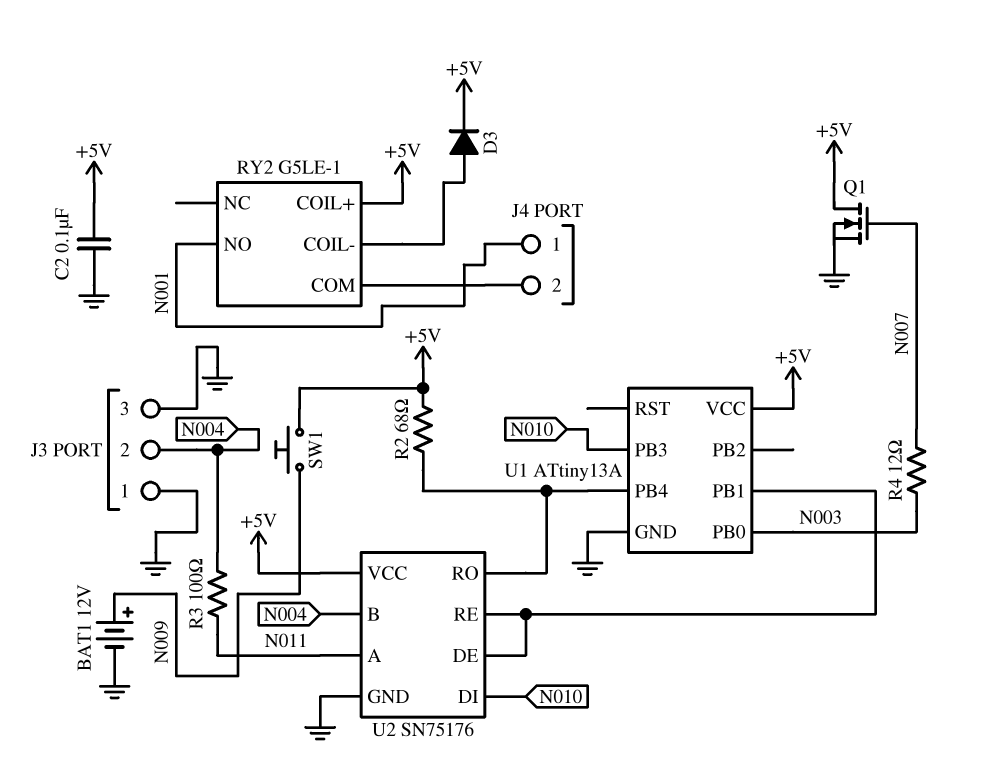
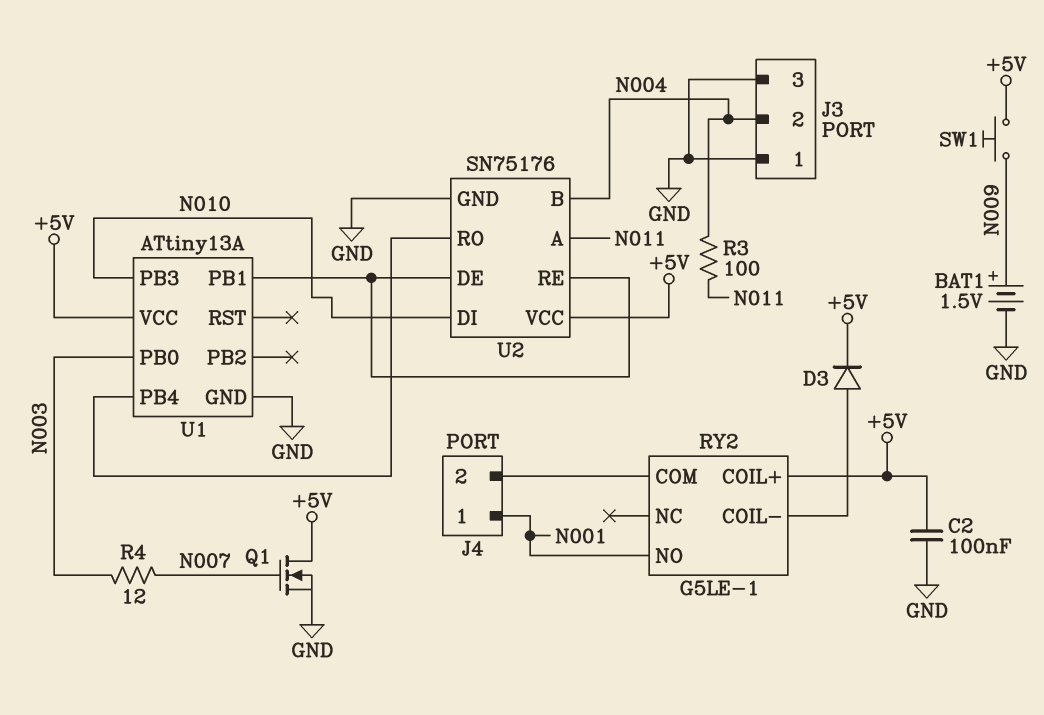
BAT1: 12V (plus N009, minus GND) -> 1.5V (plus N009, minus GND)
R2: 68 (+5V, U1/PB4) -> none

